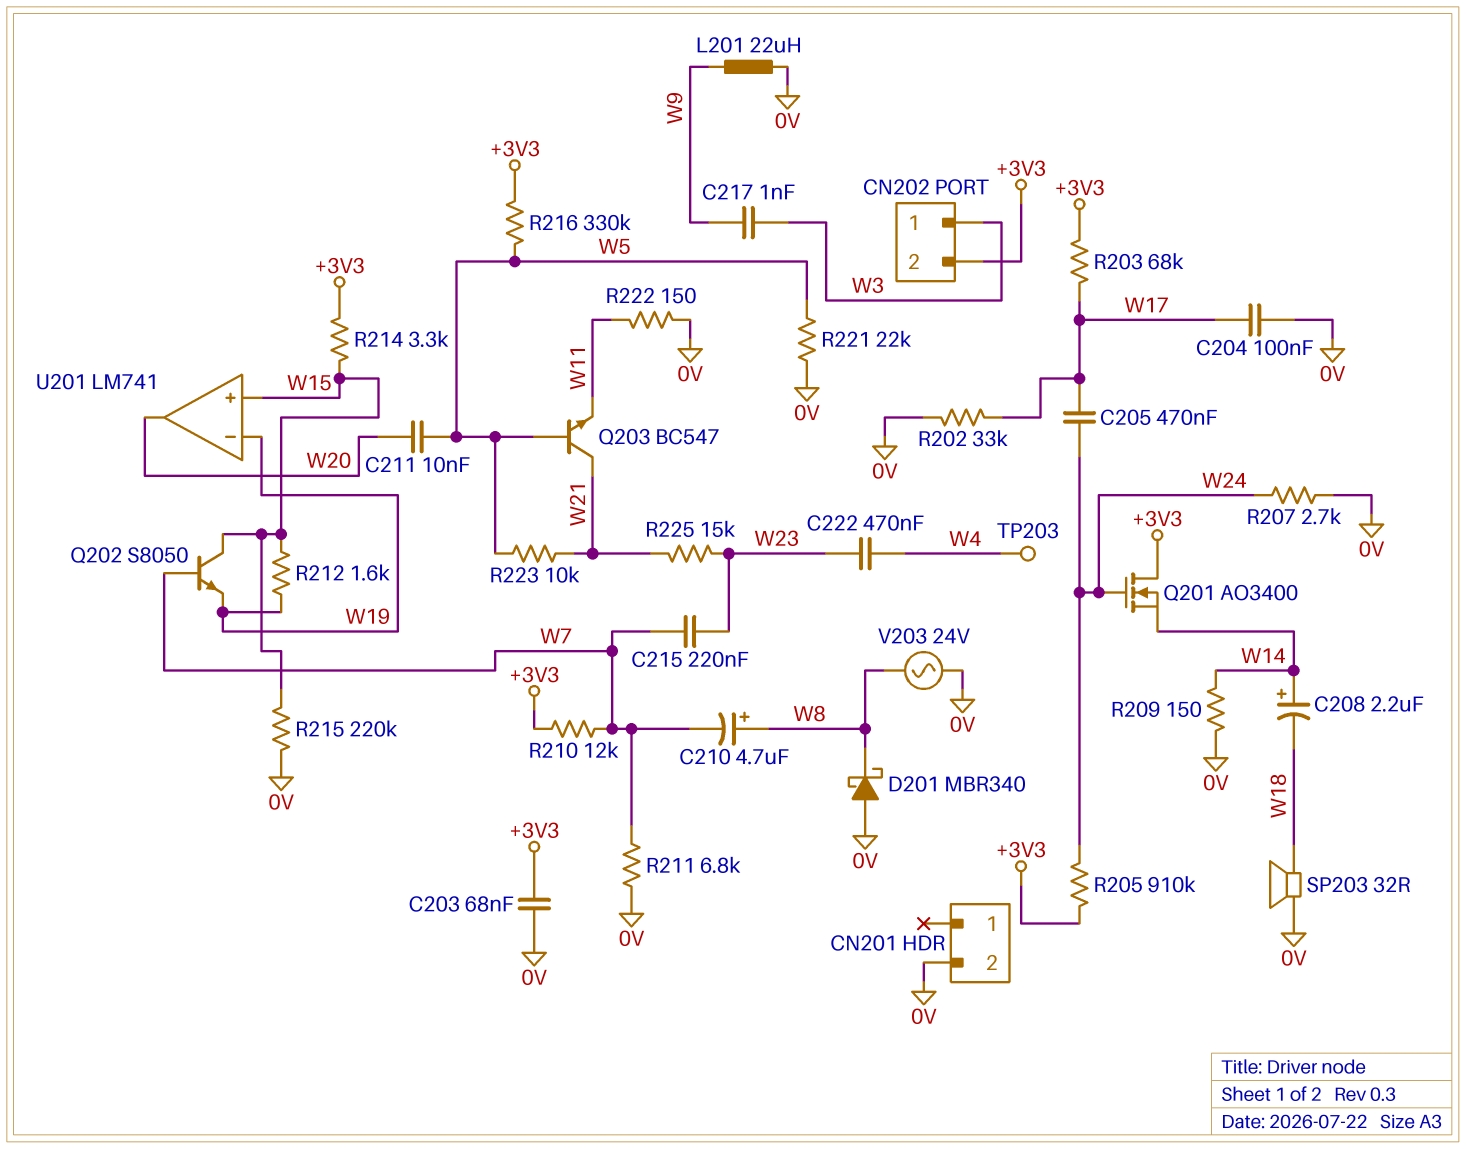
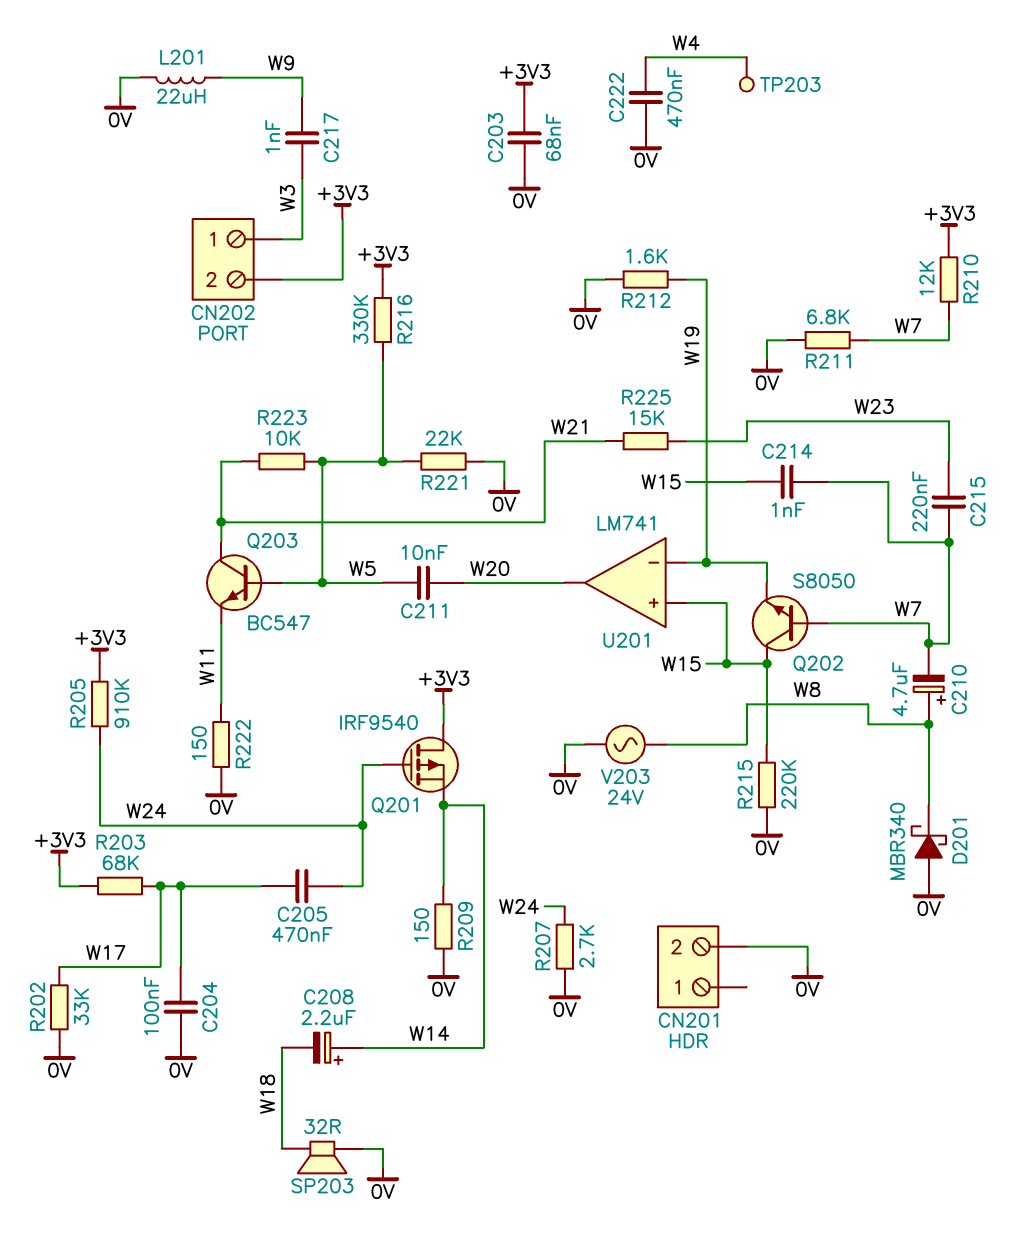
C214: none -> 1nF (W7, W15)
C222: 470nF (W4, W23) -> 470nF (0V, W4)
Q201: NMOS AO3400 (G W24, D +3V3, S W14) -> PMOS IRF9540 (G W24, D +3V3, S W14)
R212: 1.6k (W15, W19) -> 1.6k (0V, W19)
R214: 3.3k (+3V3, W15) -> none

